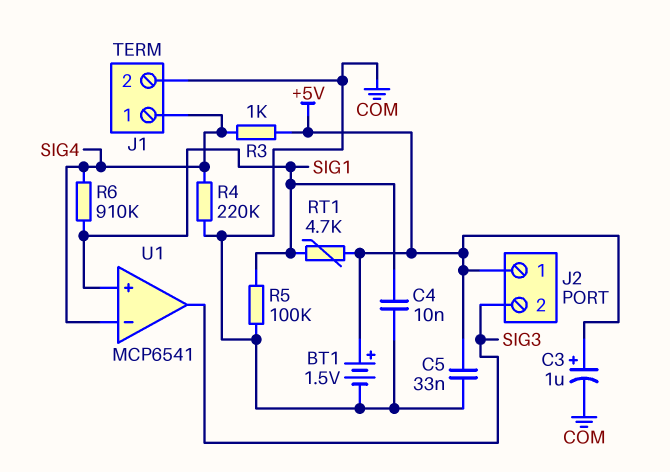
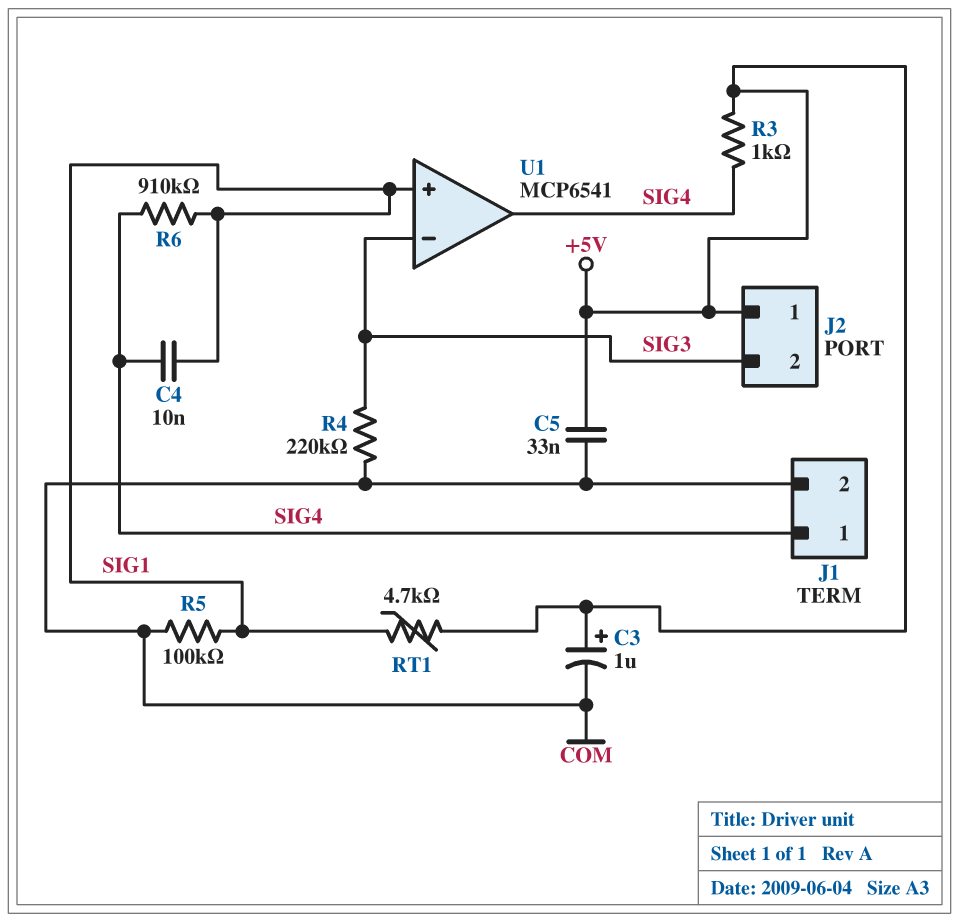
BT1: 1.5V (plus +5V, minus COM) -> none
C4: 10nF (COM, SIG1) -> 10nF (SIG1, SIG4)
R4: 220k (COM, SIG4) -> 220k (COM, SIG3)
U1 pin in-: SIG4 -> SIG3
U1 pin out: SIG3 -> SIG4

